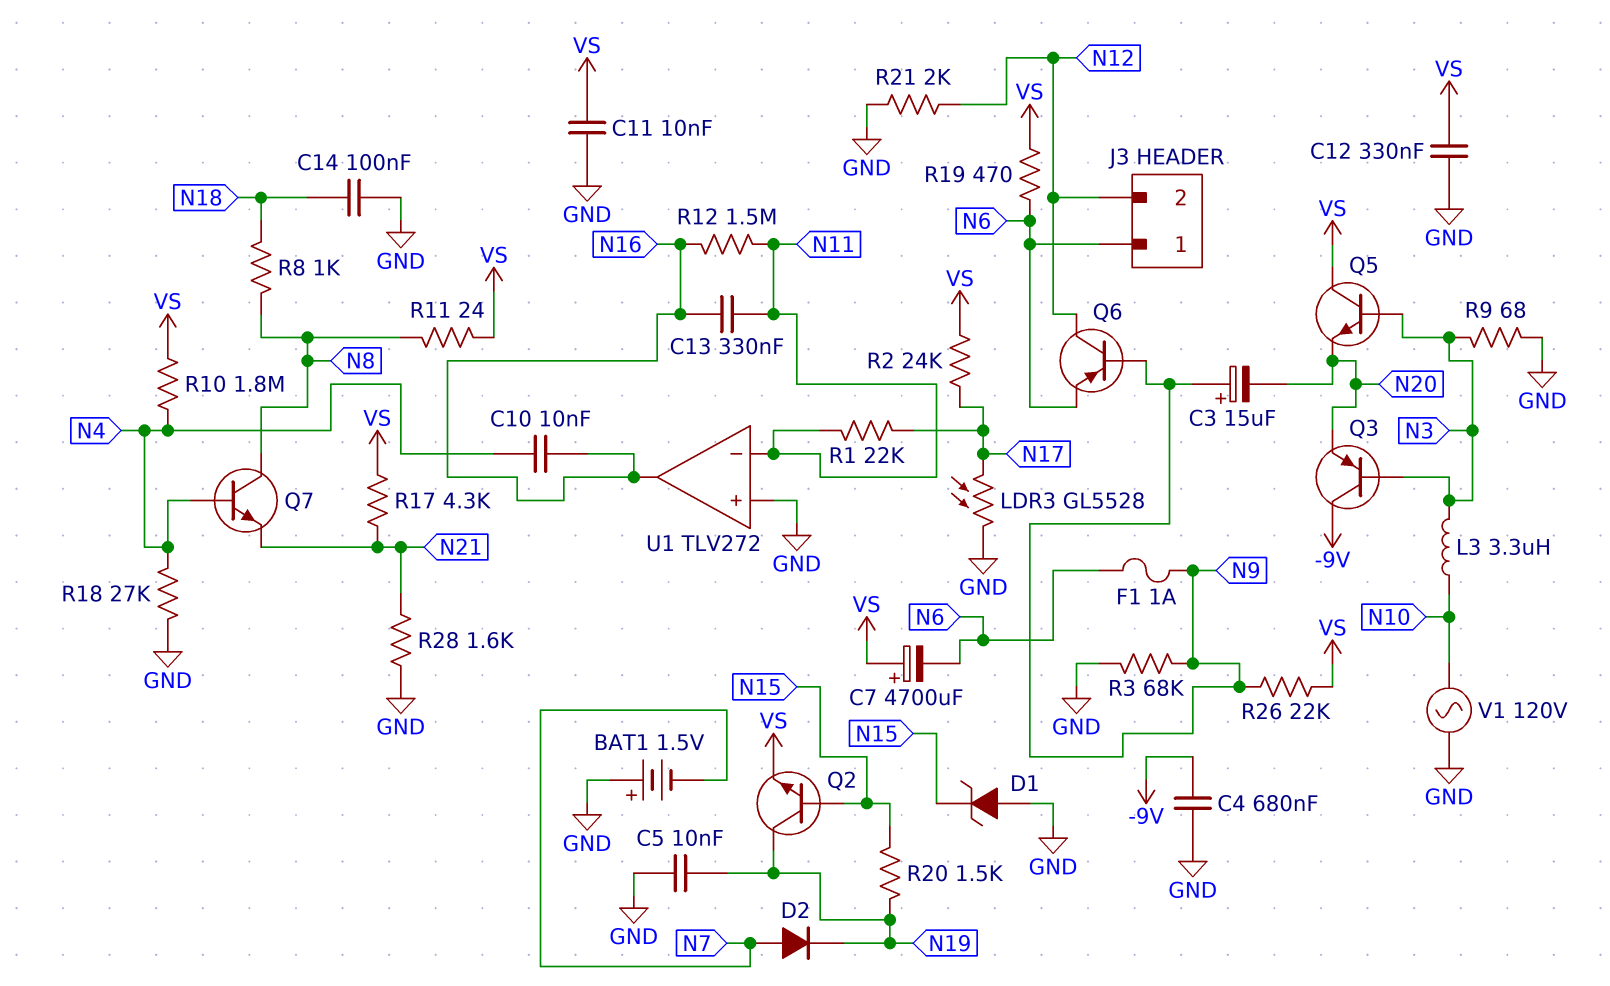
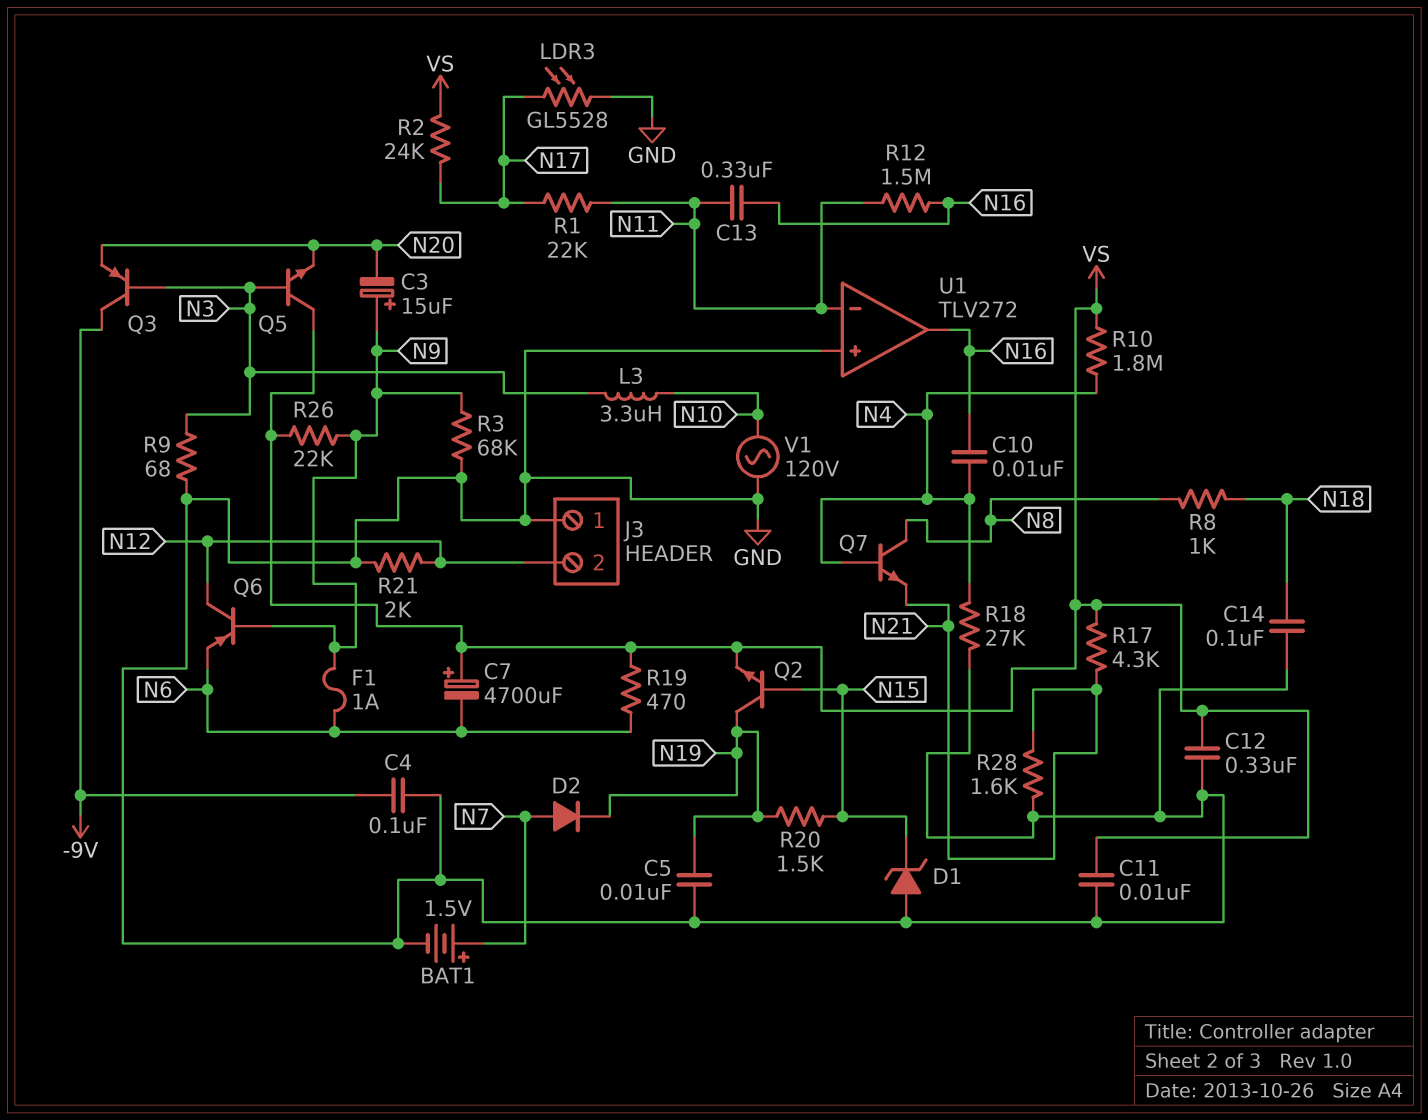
BAT1: 1.5V (plus GND, minus N7) -> 1.5V (plus N7, minus GND)
C4: 680nF (-9V, GND) -> 100nF (-9V, GND)
J3 pin 1: N6 -> GND
R11: 24 (N8, VS) -> none

